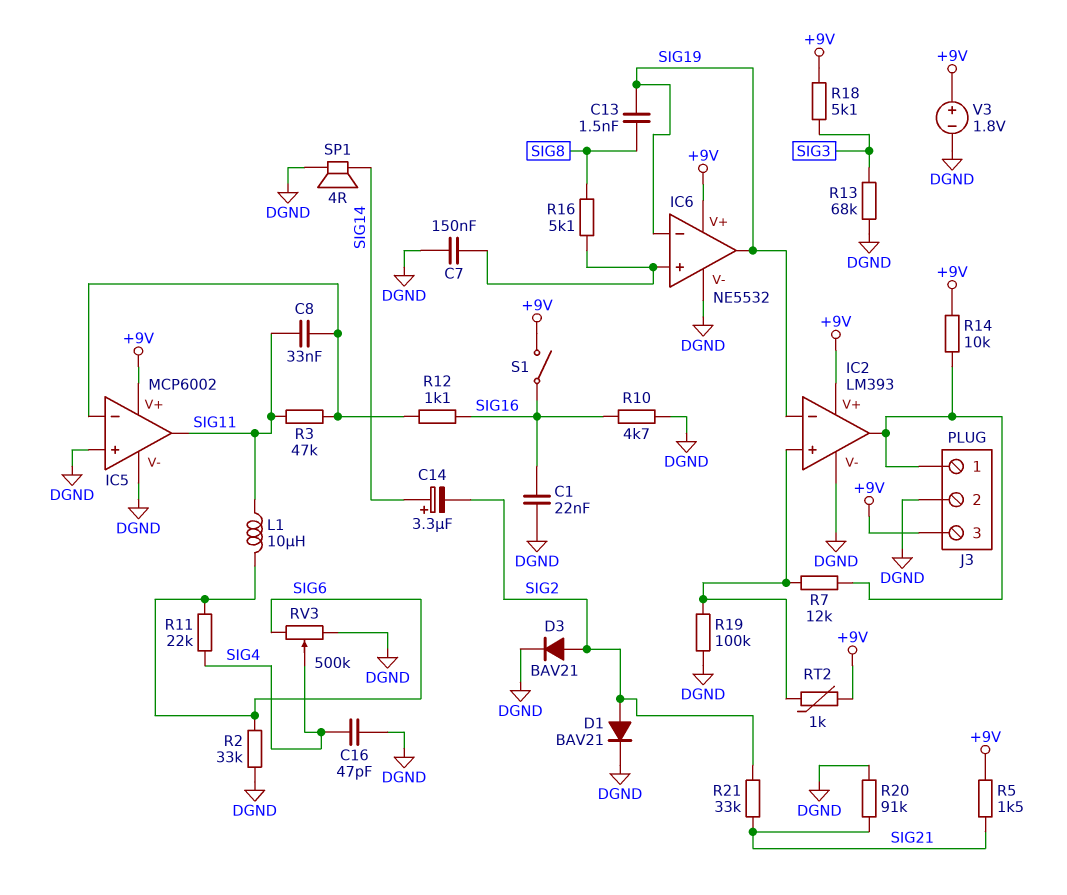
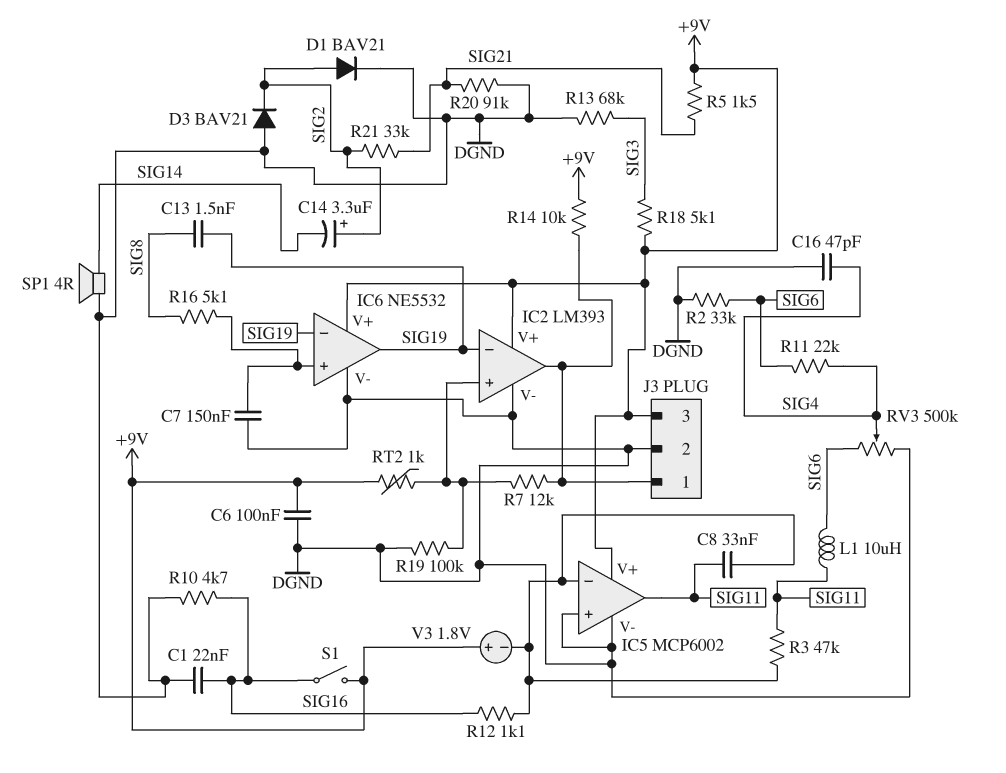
C6: none -> 100nF (+9V, DGND)
C14: 3.3uF (plus SIG14, minus SIG2) -> 3.3uF (plus SIG2, minus SIG14)
D3: diode BAV21 (A SIG2, K DGND) -> diode BAV21 (A DGND, K SIG2)
V3: 1.8V (plus +9V, minus DGND) -> 1.8V (plus +9V, minus IC5/in-)

